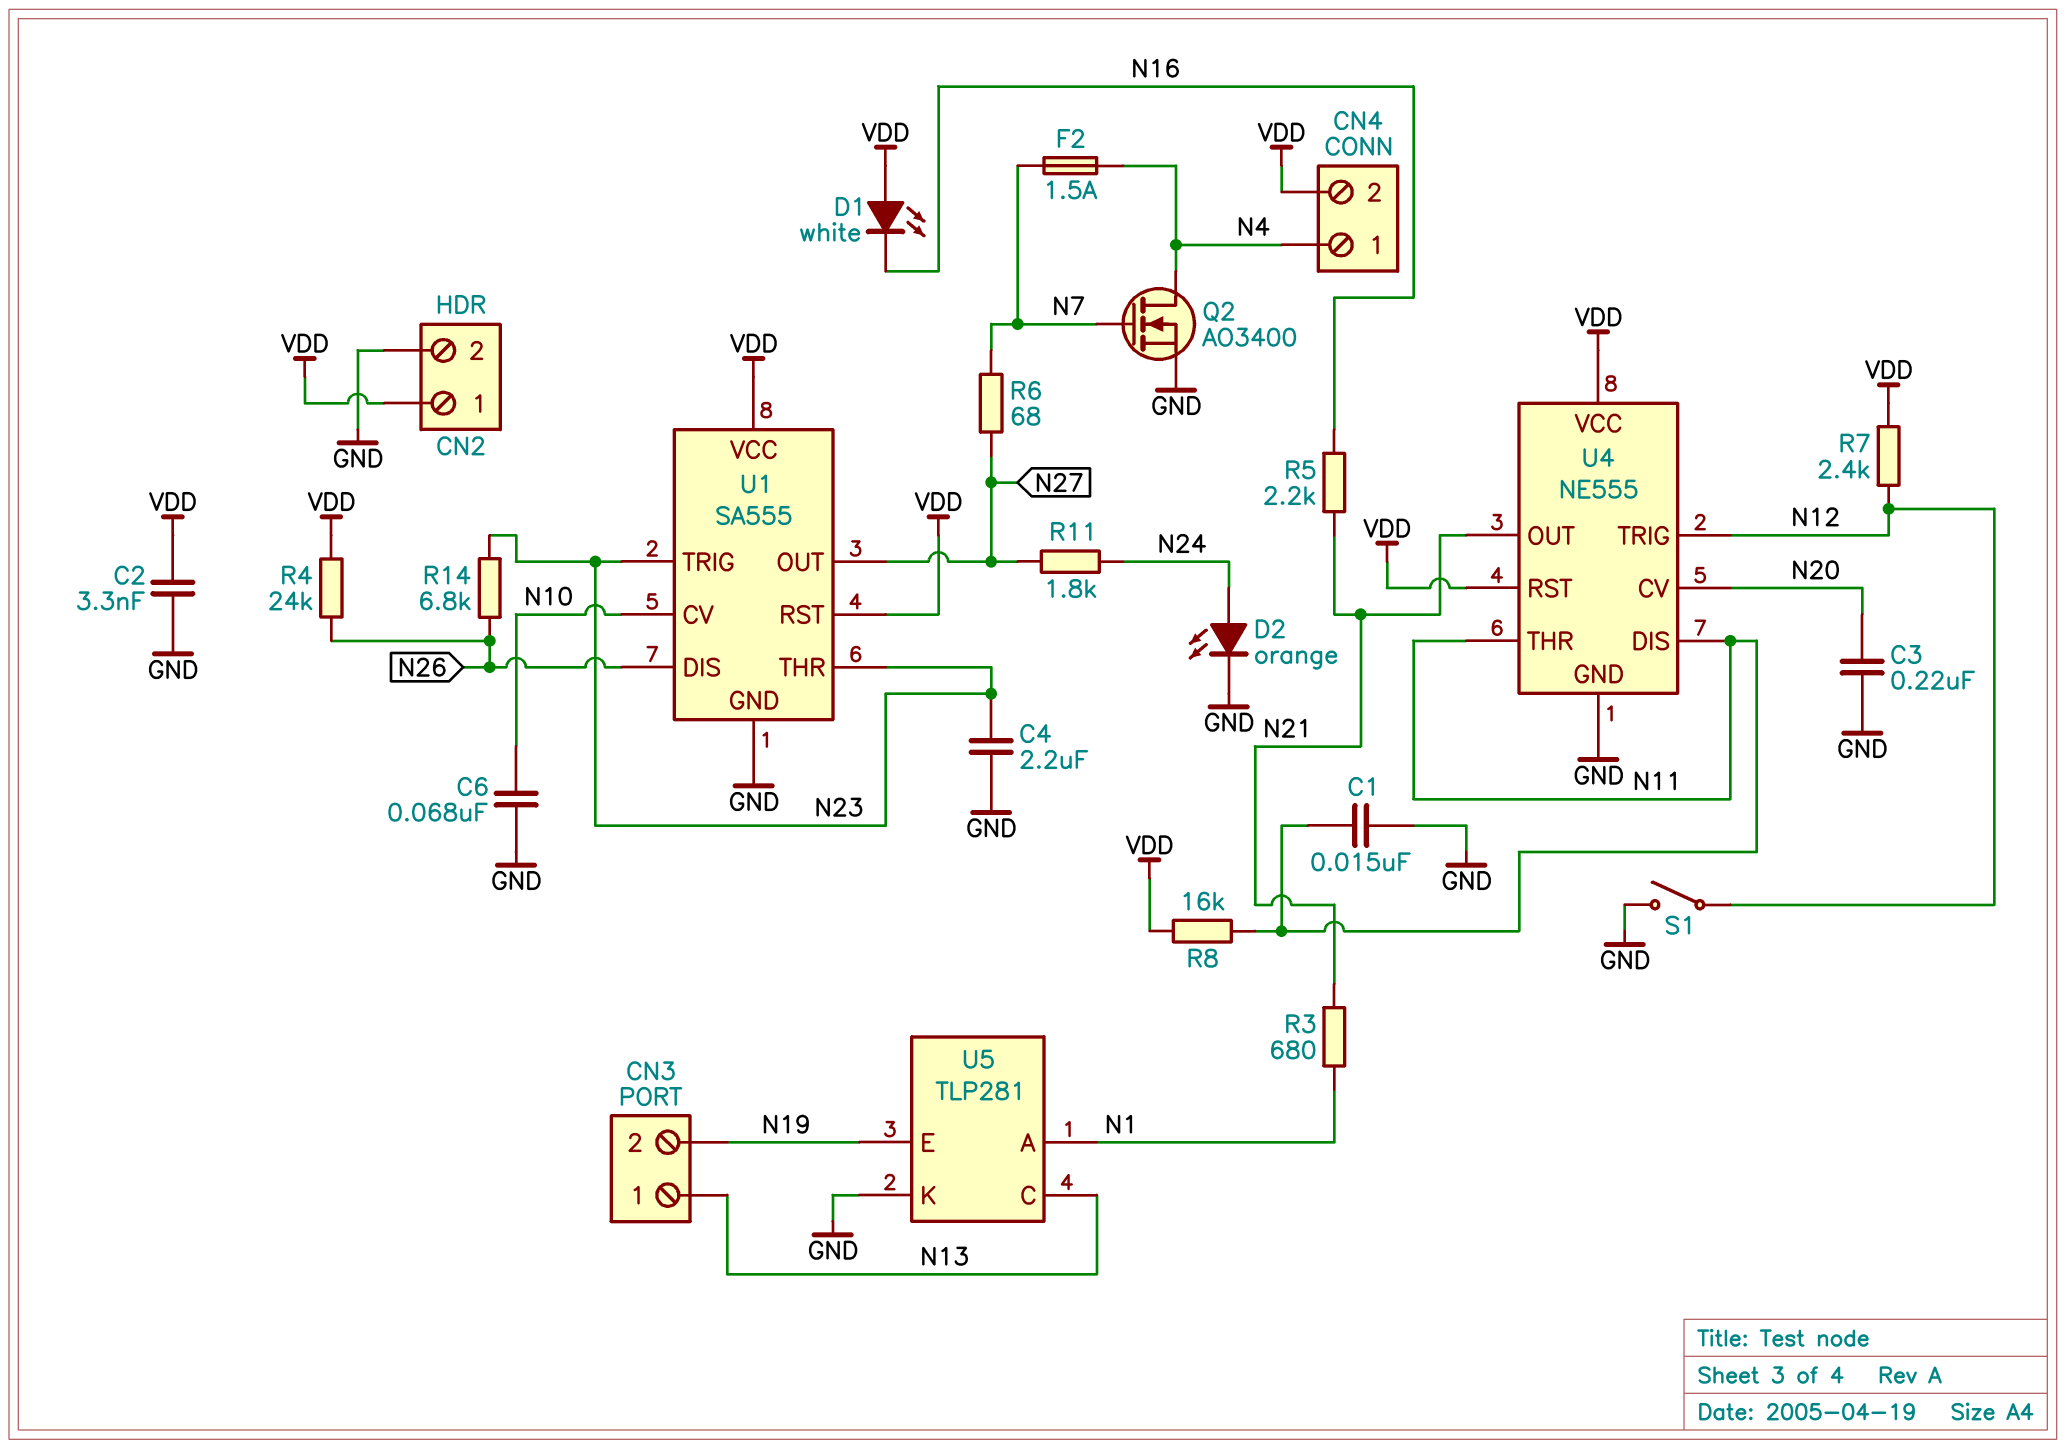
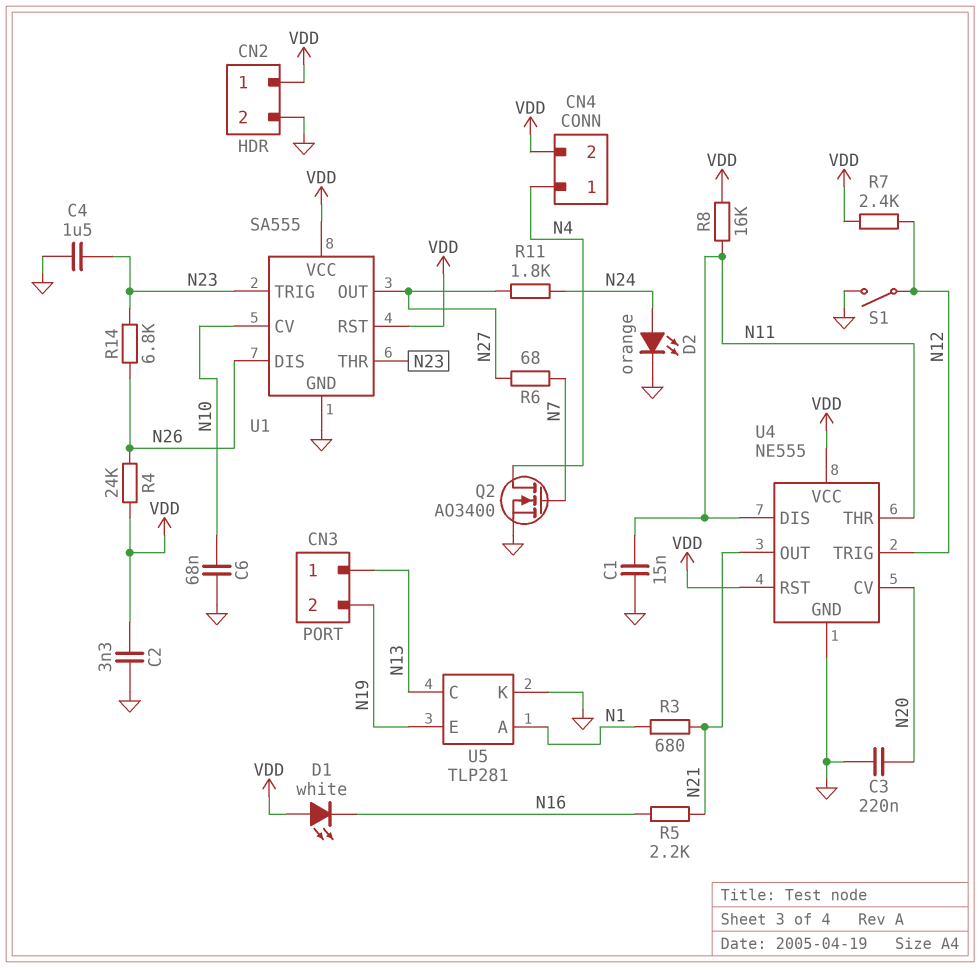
C4: 2.2uF (GND, N23) -> 1.5uF (GND, N23)
F2: 1.5A (N4, N7) -> none

